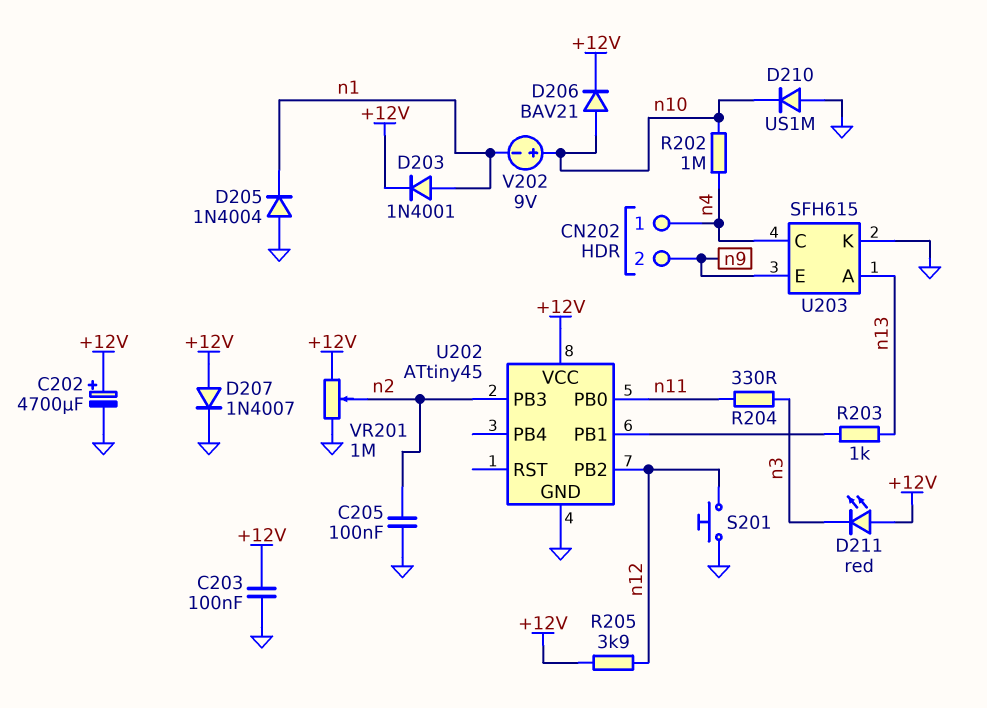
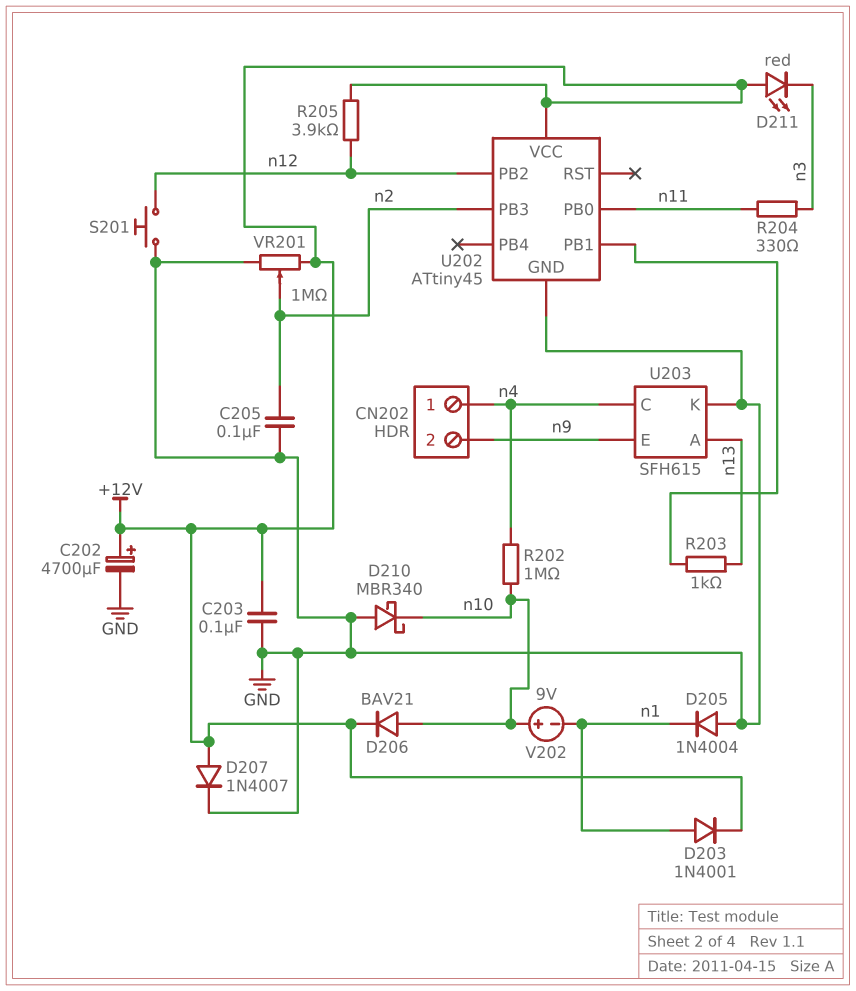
D210: diode US1M (A GND, K n10) -> schottky MBR340 (A GND, K n10)

